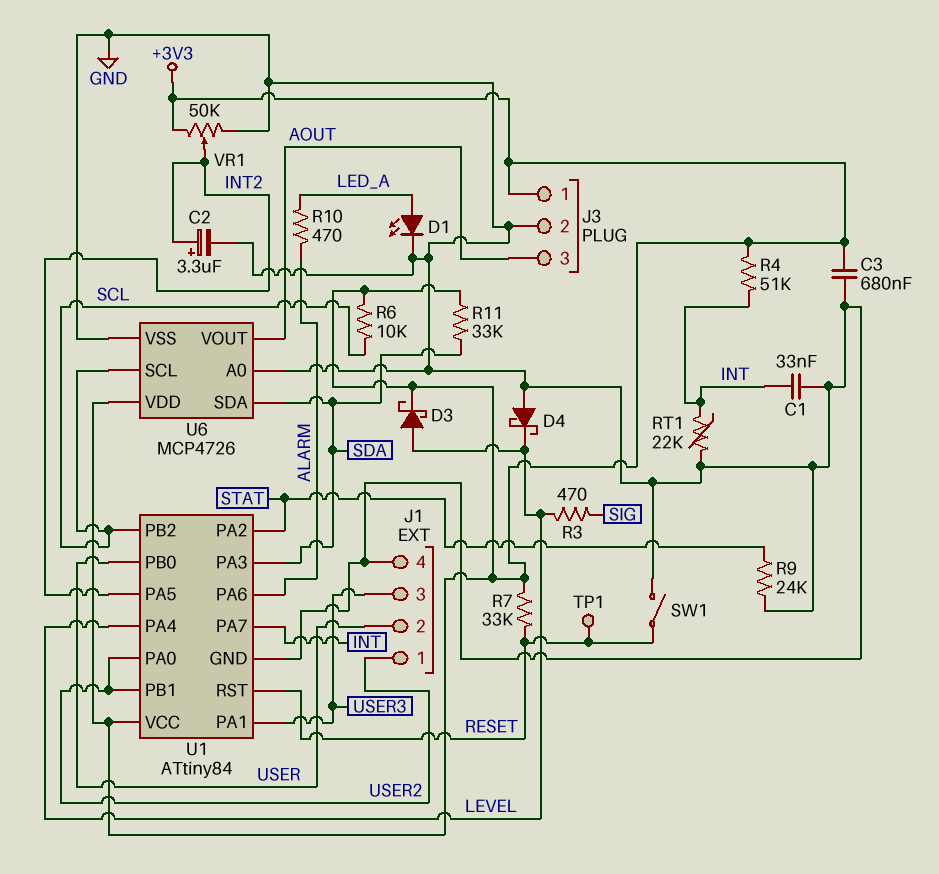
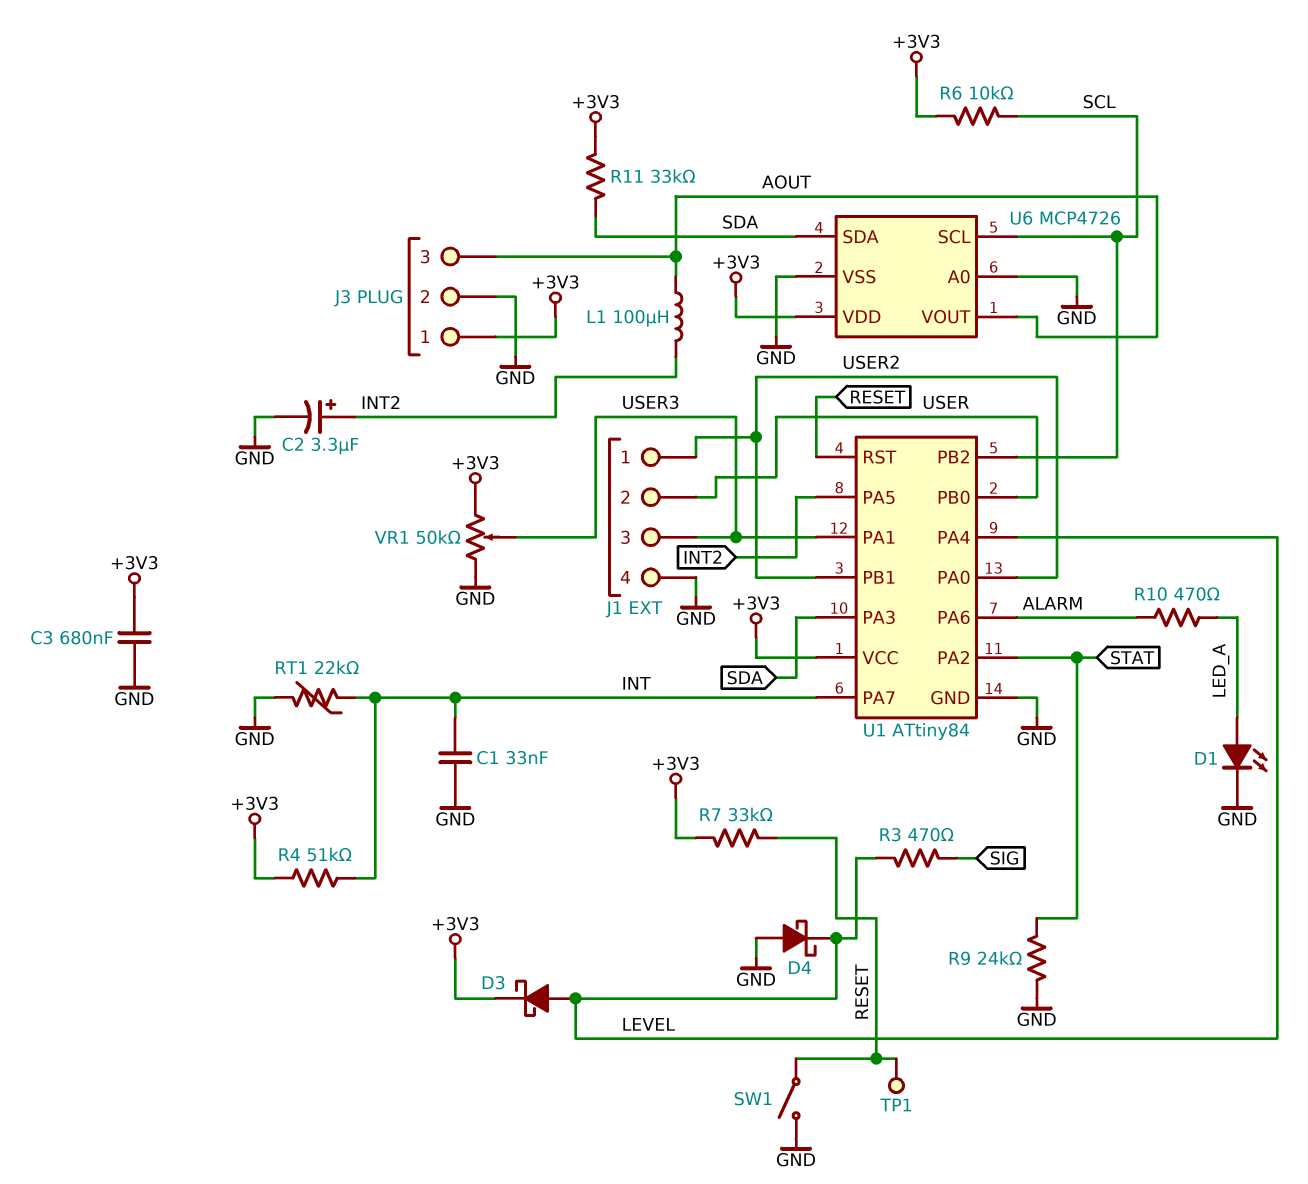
L1: none -> 100uH (AOUT, INT2)
VR1: 50k (+3V3, GND, wiper INT2) -> 50k (+3V3, GND, wiper USER3)

